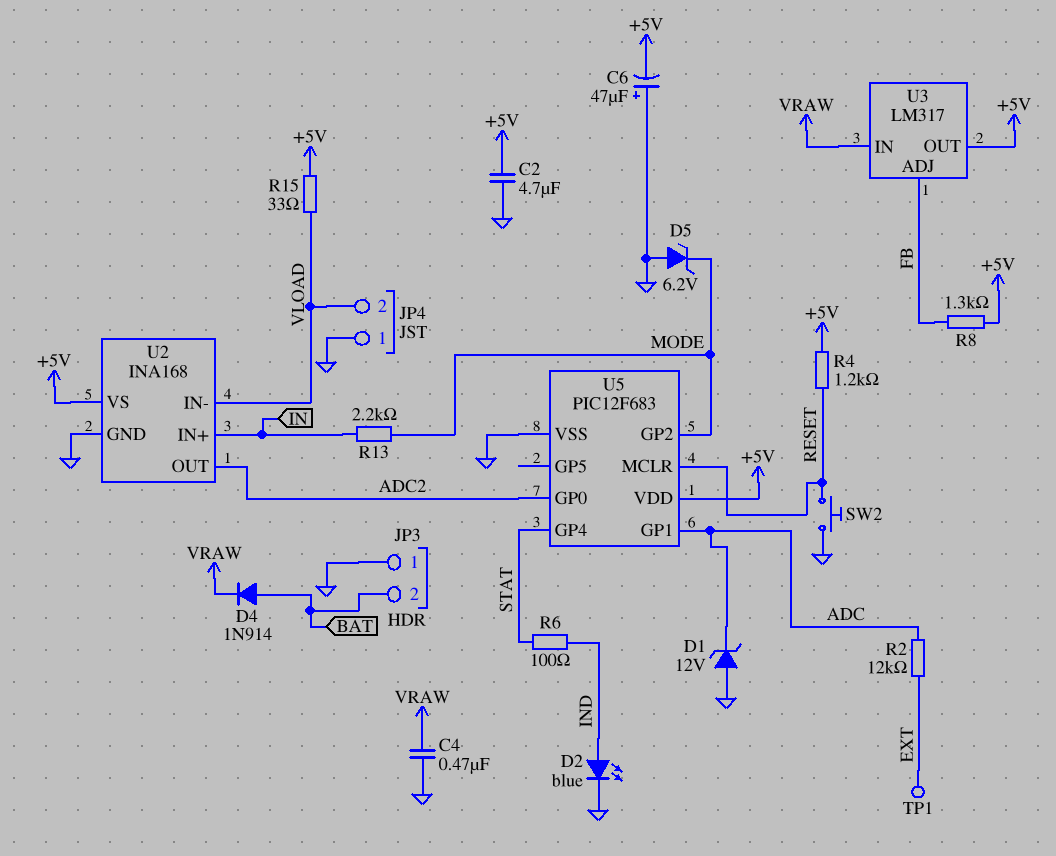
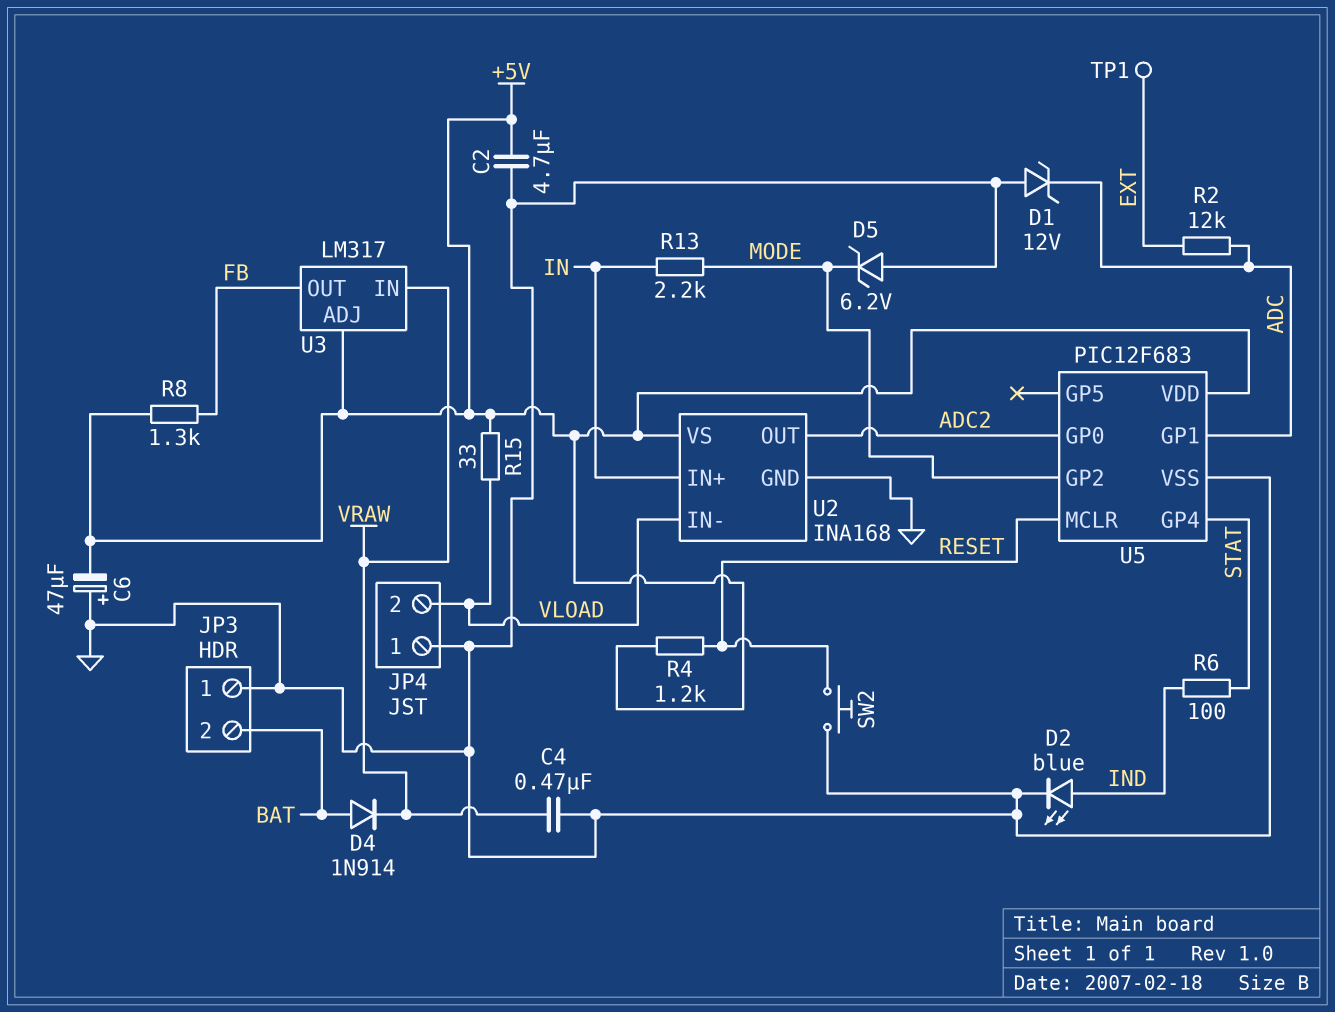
U3 pin ADJ: FB -> +5V
U3 pin OUT: +5V -> FB

